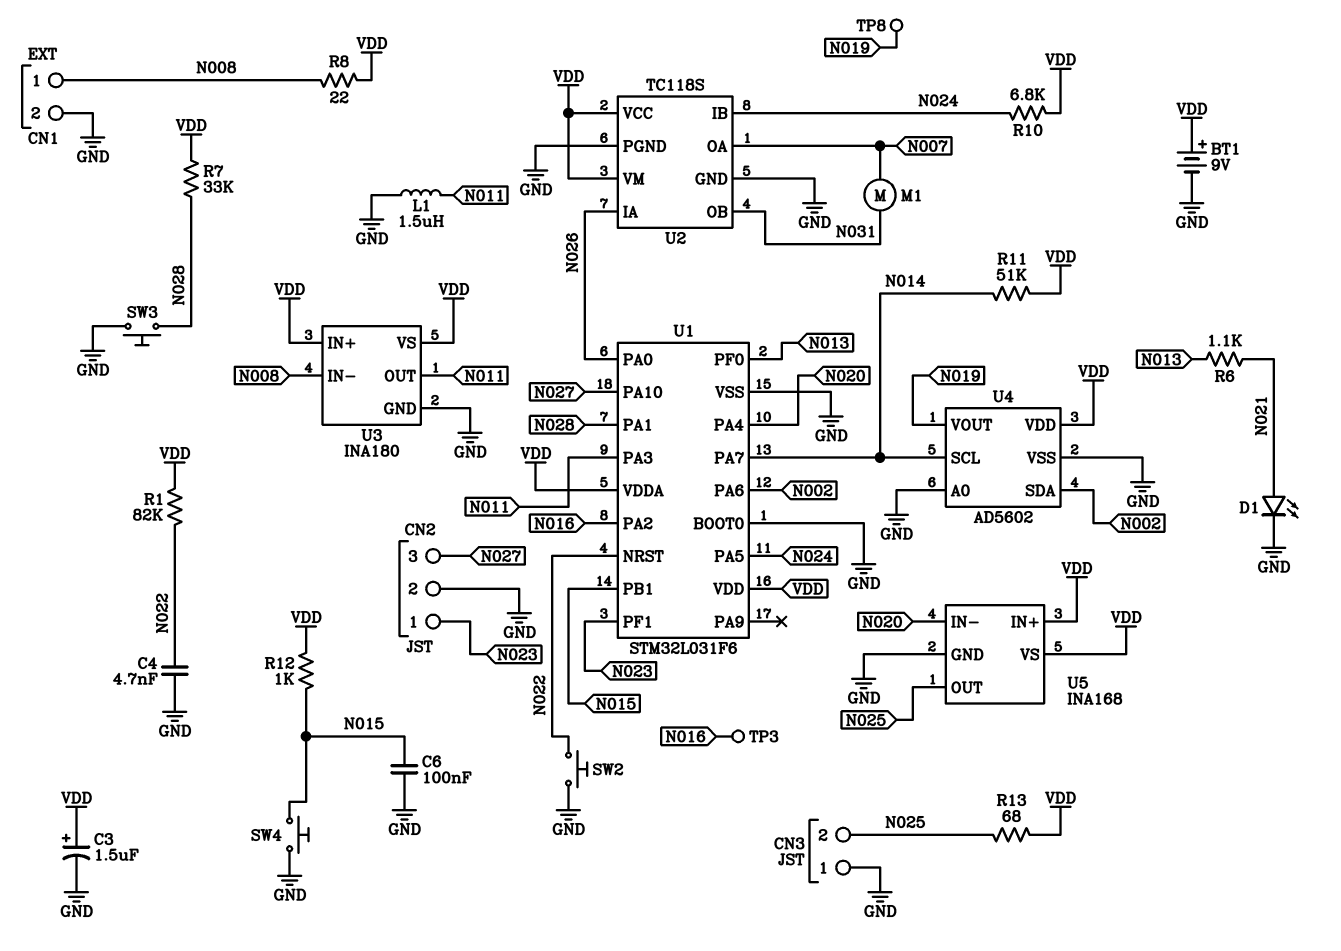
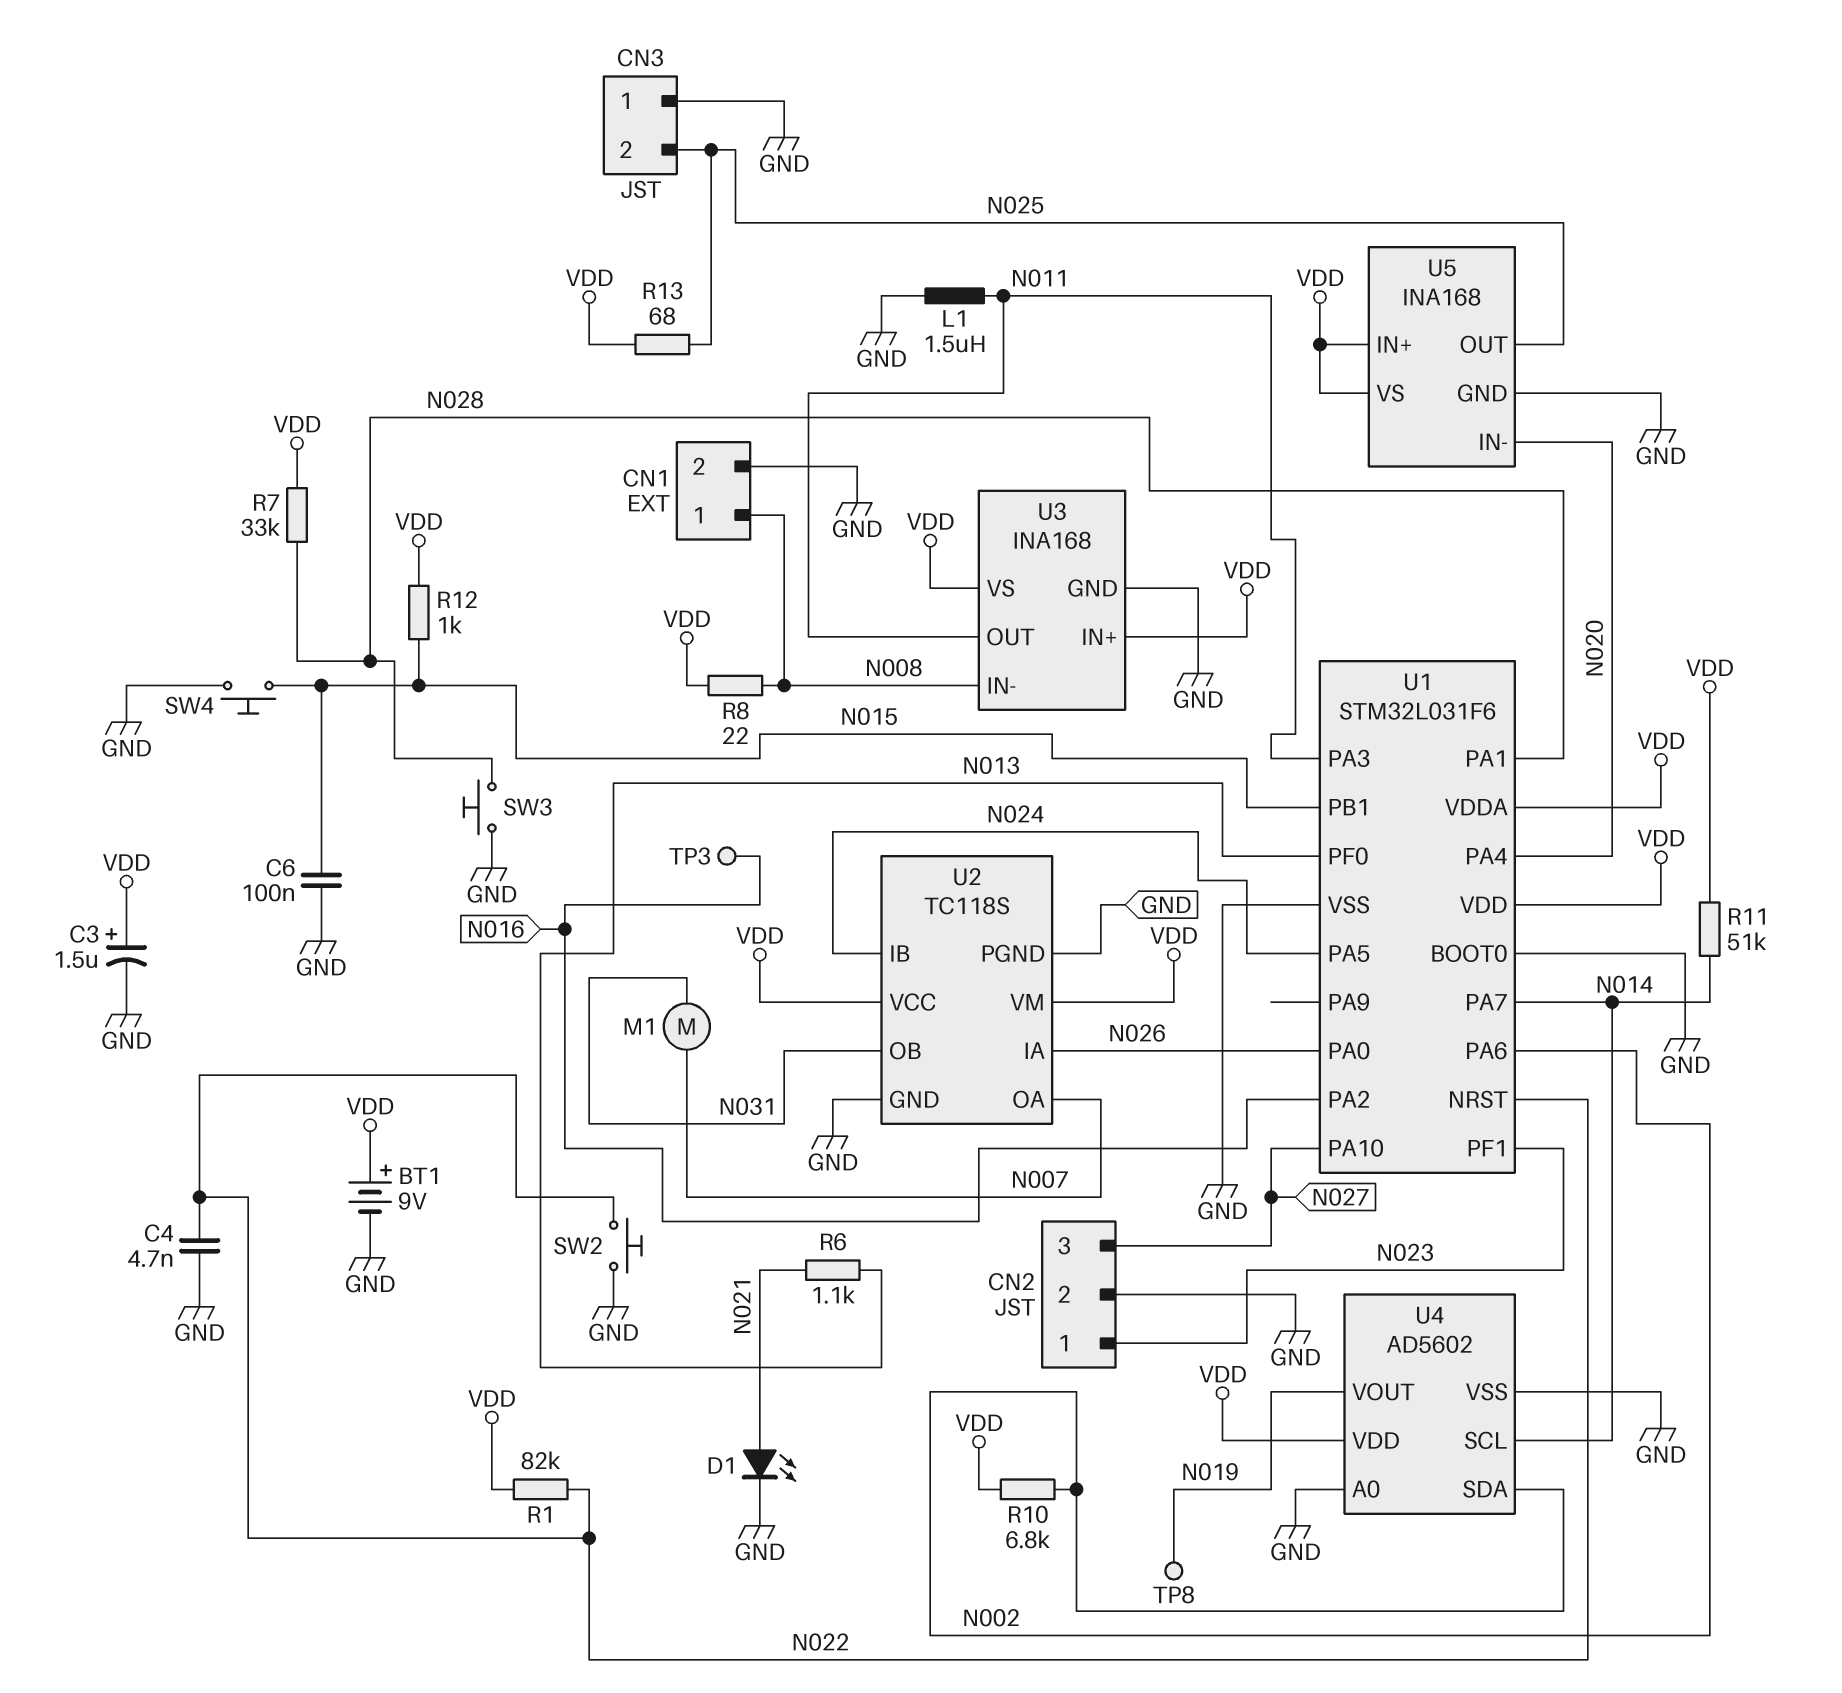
R10: 6.8k (N024, VDD) -> 6.8k (N002, VDD)
U3: INA180 -> INA168

